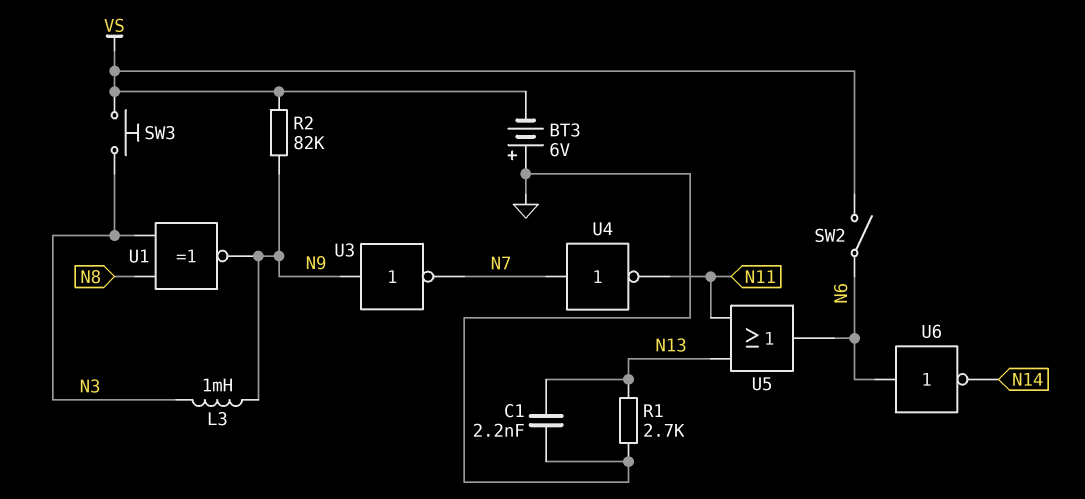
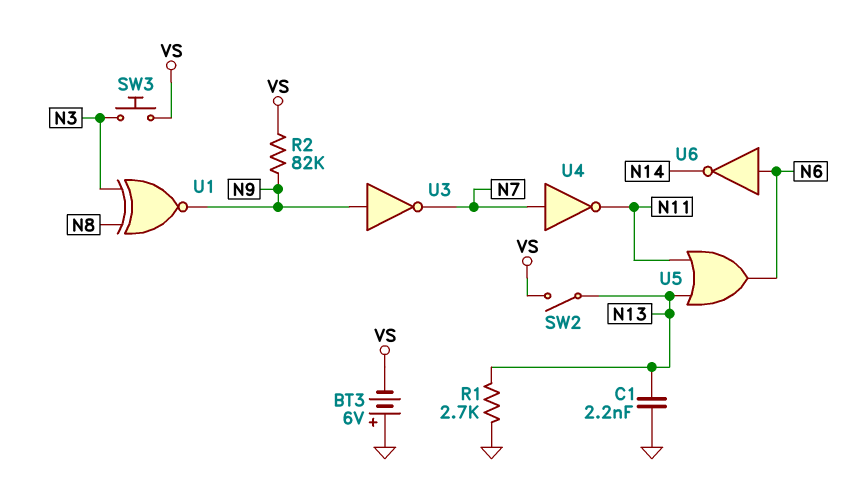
L3: 1mH (N3, N9) -> none
SW2: switch (N6, VS) -> switch (N13, VS)

